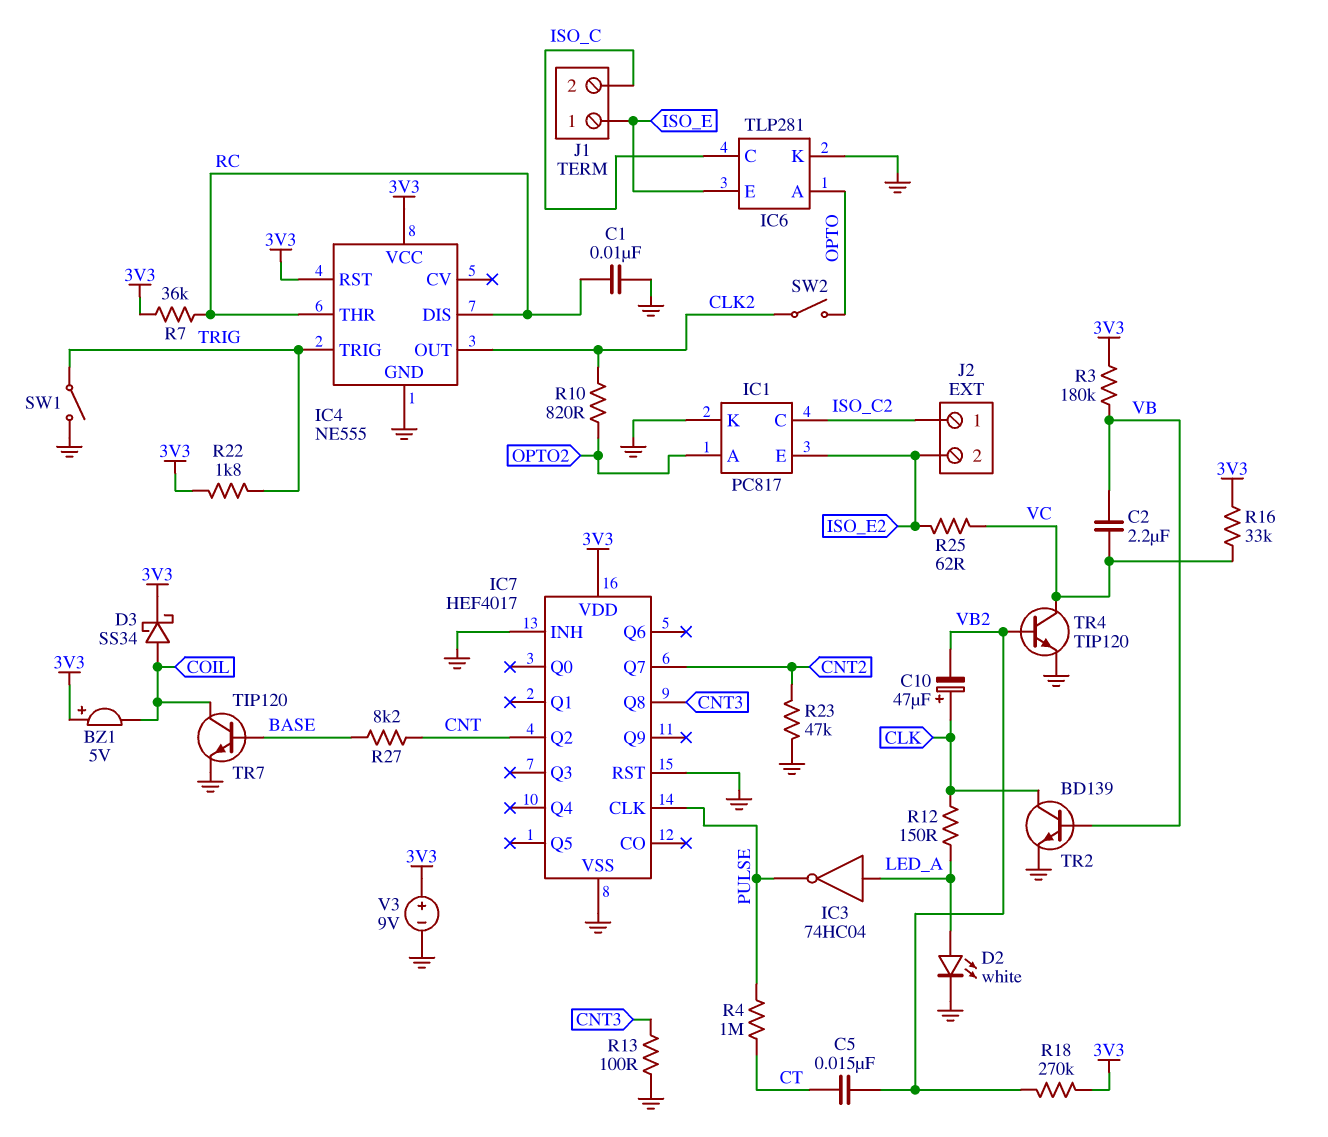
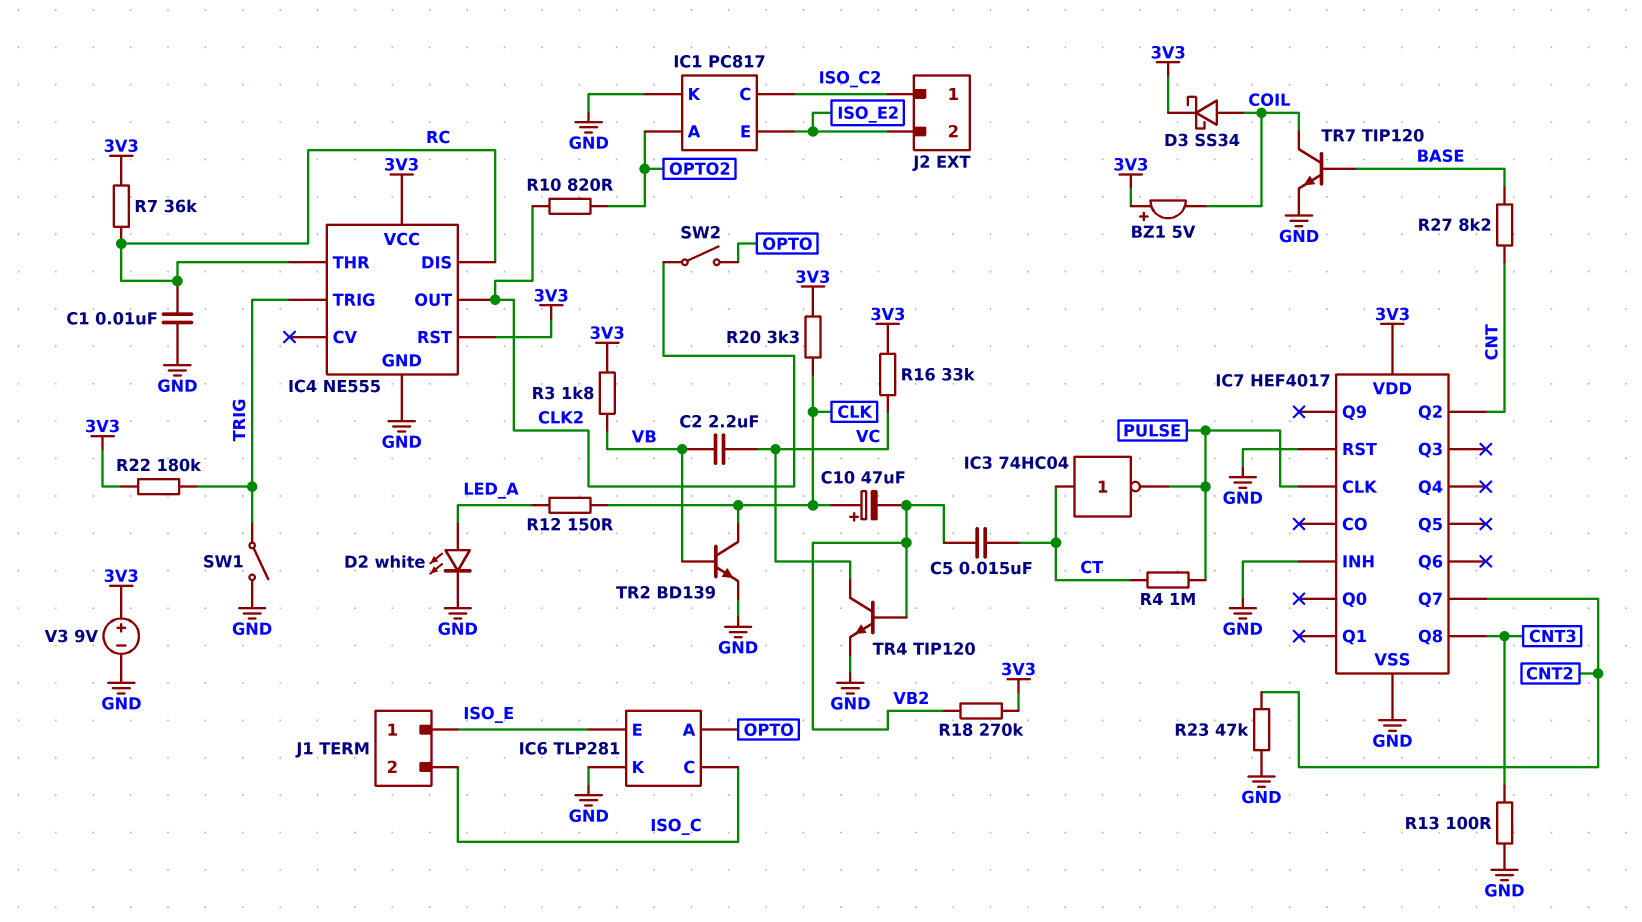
IC3: NOT 74HC04 (in LED_A, out PULSE) -> NOT 74HC04 (in CT, out PULSE)
R3: 180k (3V3, VB) -> 1.8k (3V3, VB)
R20: none -> 3.3k (3V3, CLK)
R22: 1.8k (3V3, TRIG) -> 180k (3V3, TRIG)
R25: 62 (ISO_E2, VC) -> none

